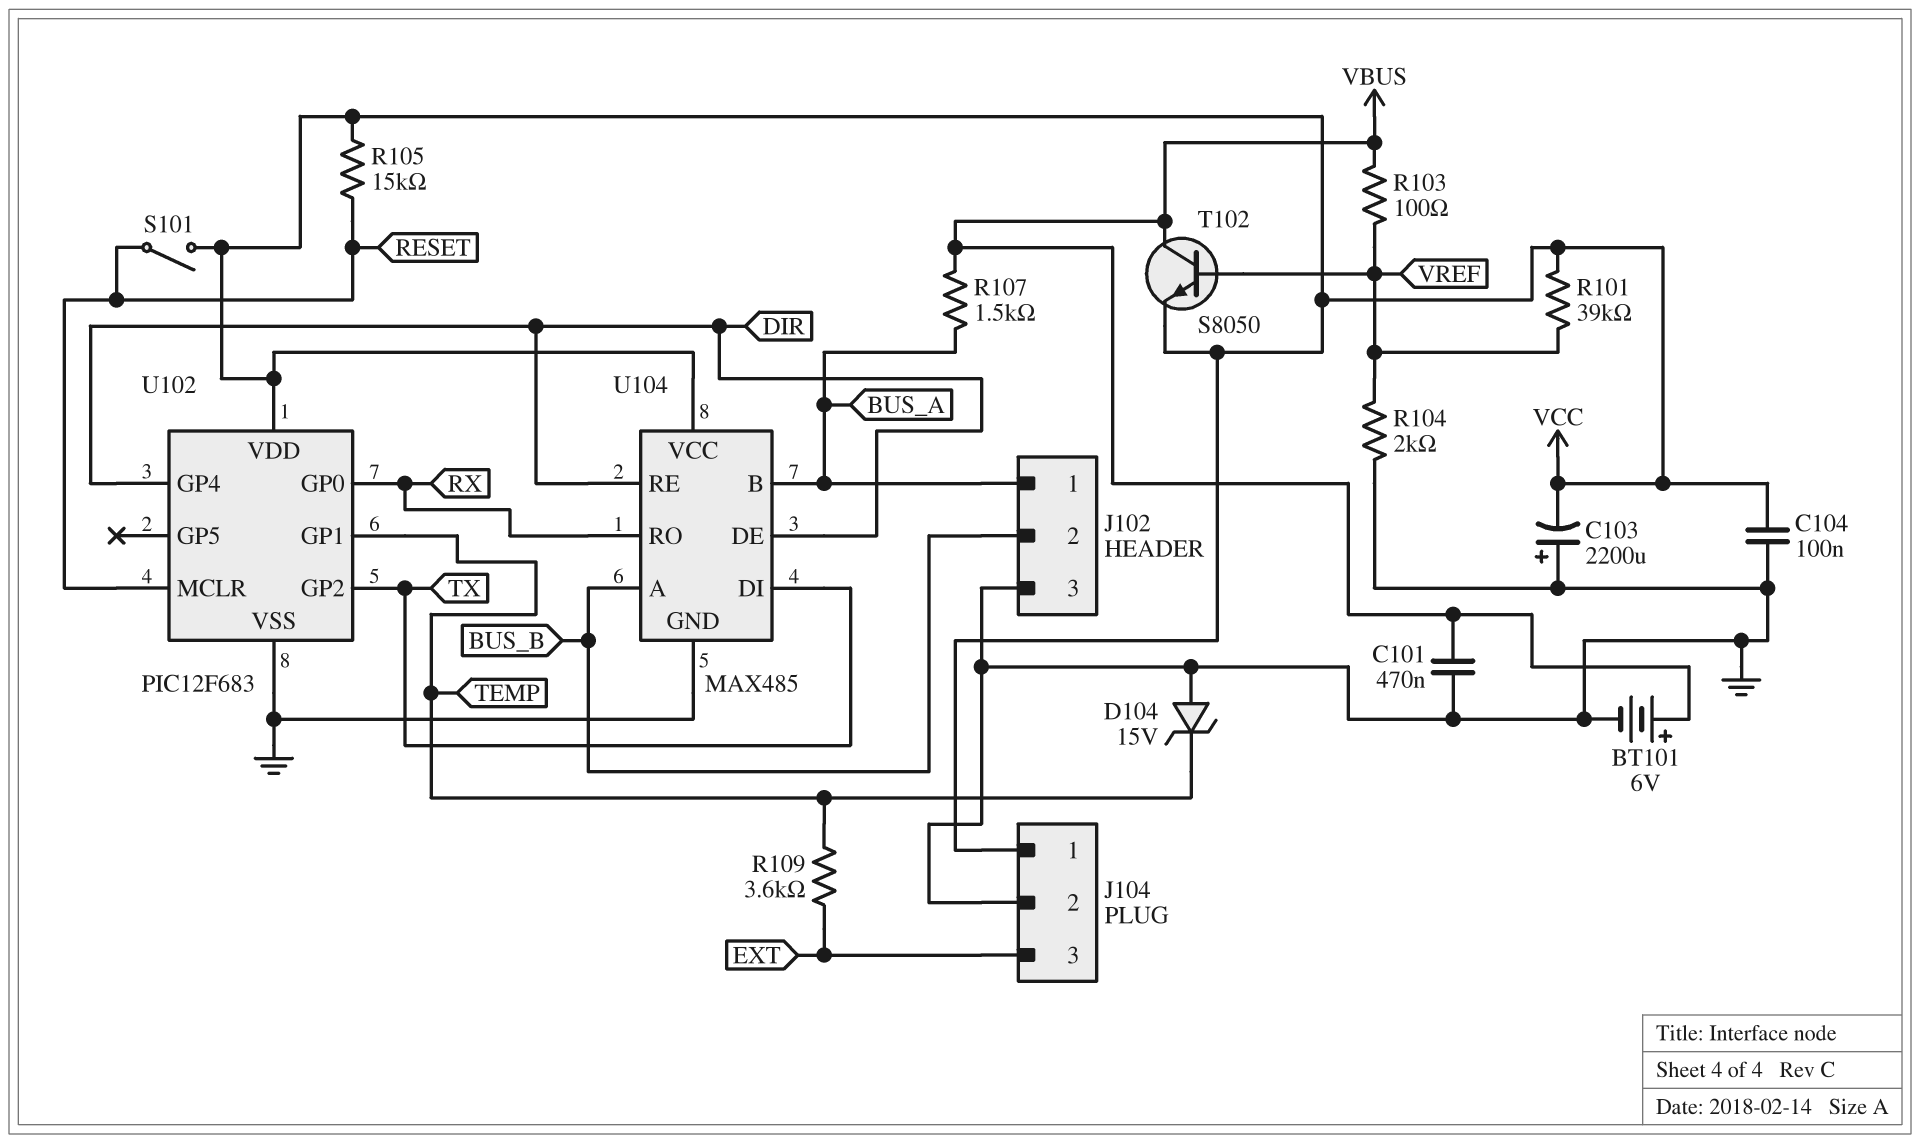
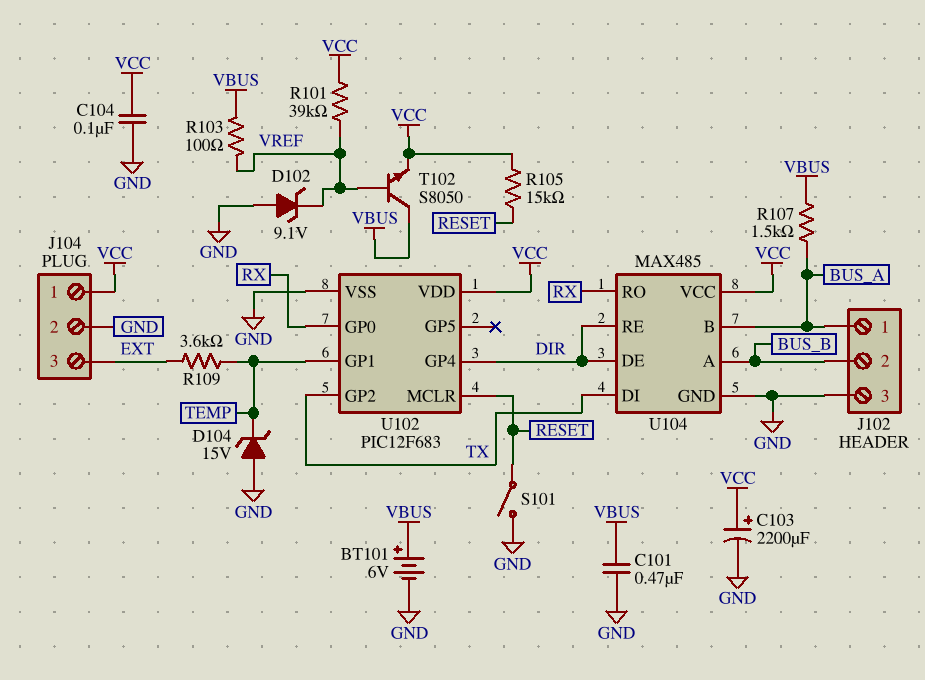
C103: 2200uF (plus GND, minus VCC) -> 2200uF (plus VCC, minus GND)
D102: none -> zener 9.1V (A GND, K VREF)
R104: 2k (GND, VREF) -> none
S101: switch (RESET, VCC) -> switch (GND, RESET)

